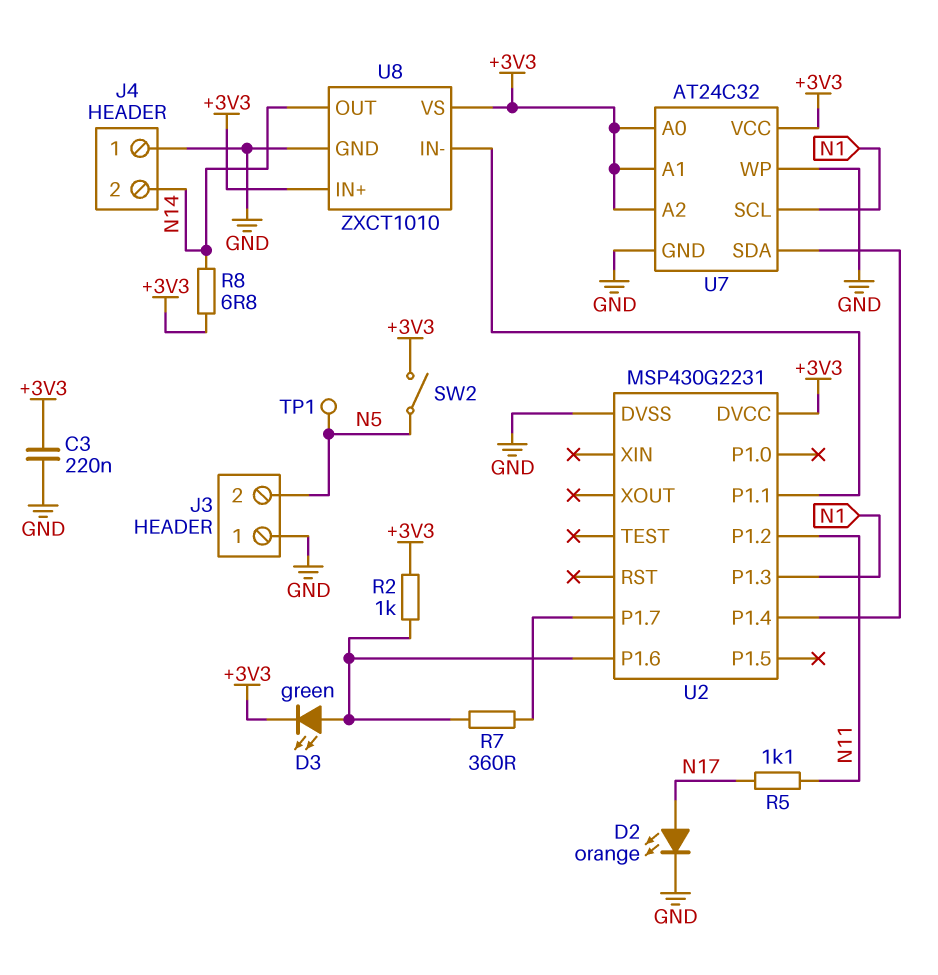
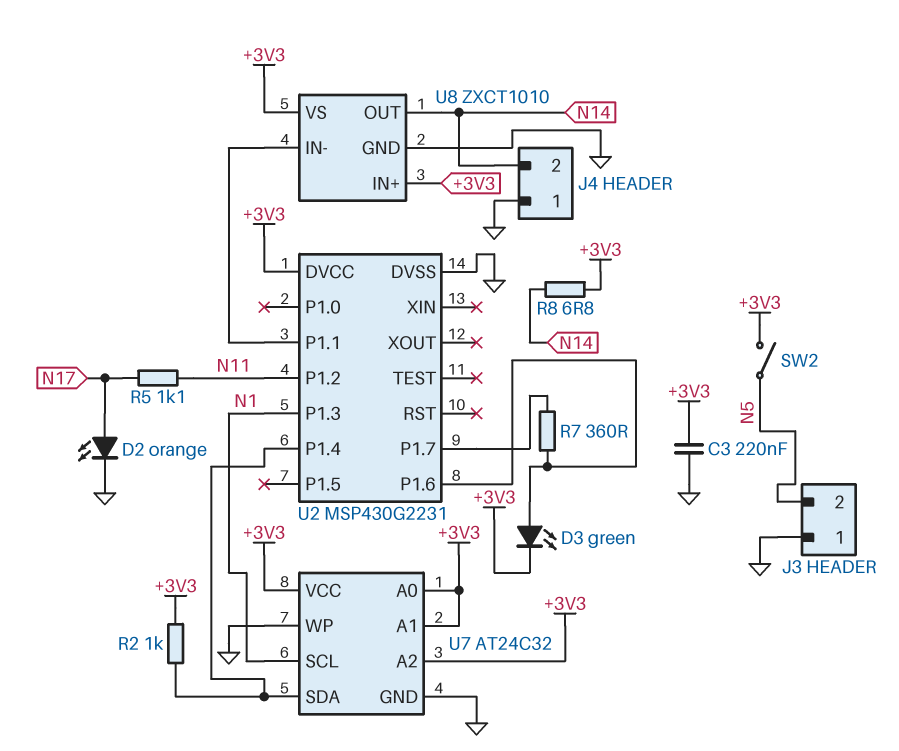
R2: 1k (+3V3, U2/P1.6) -> 1k (+3V3, U2/P1.4)
TP1: test point (N5) -> none

